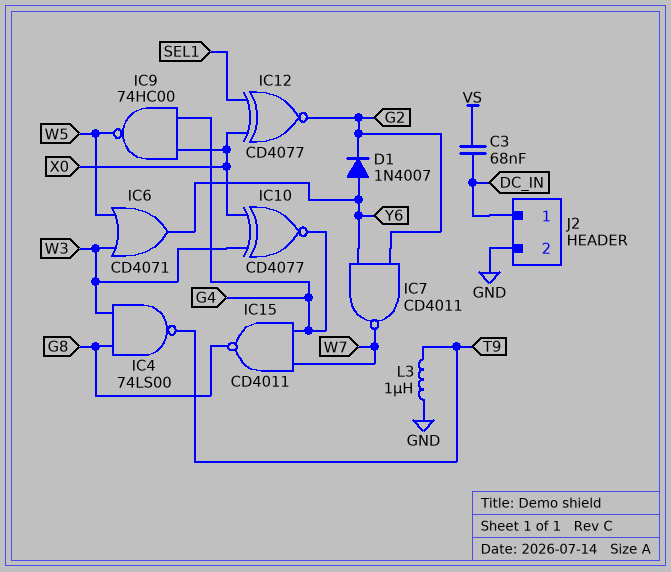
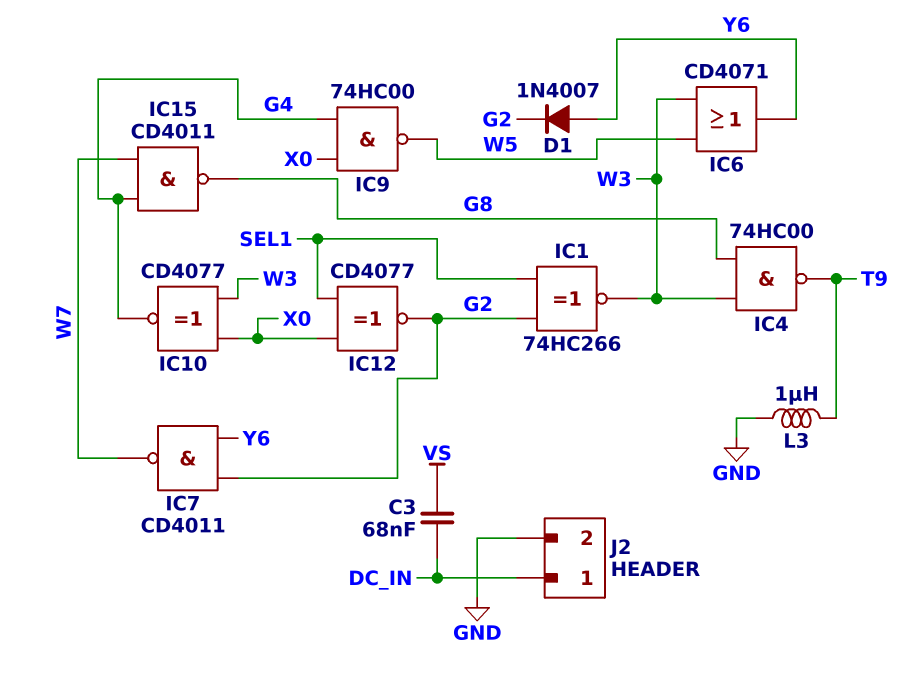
IC1: none -> XNOR 74HC266 (in G2, in SEL1, out W3)
IC4: NAND 74LS00 (in G8, in W3, out T9) -> NAND 74HC00 (in G8, in W3, out T9)

